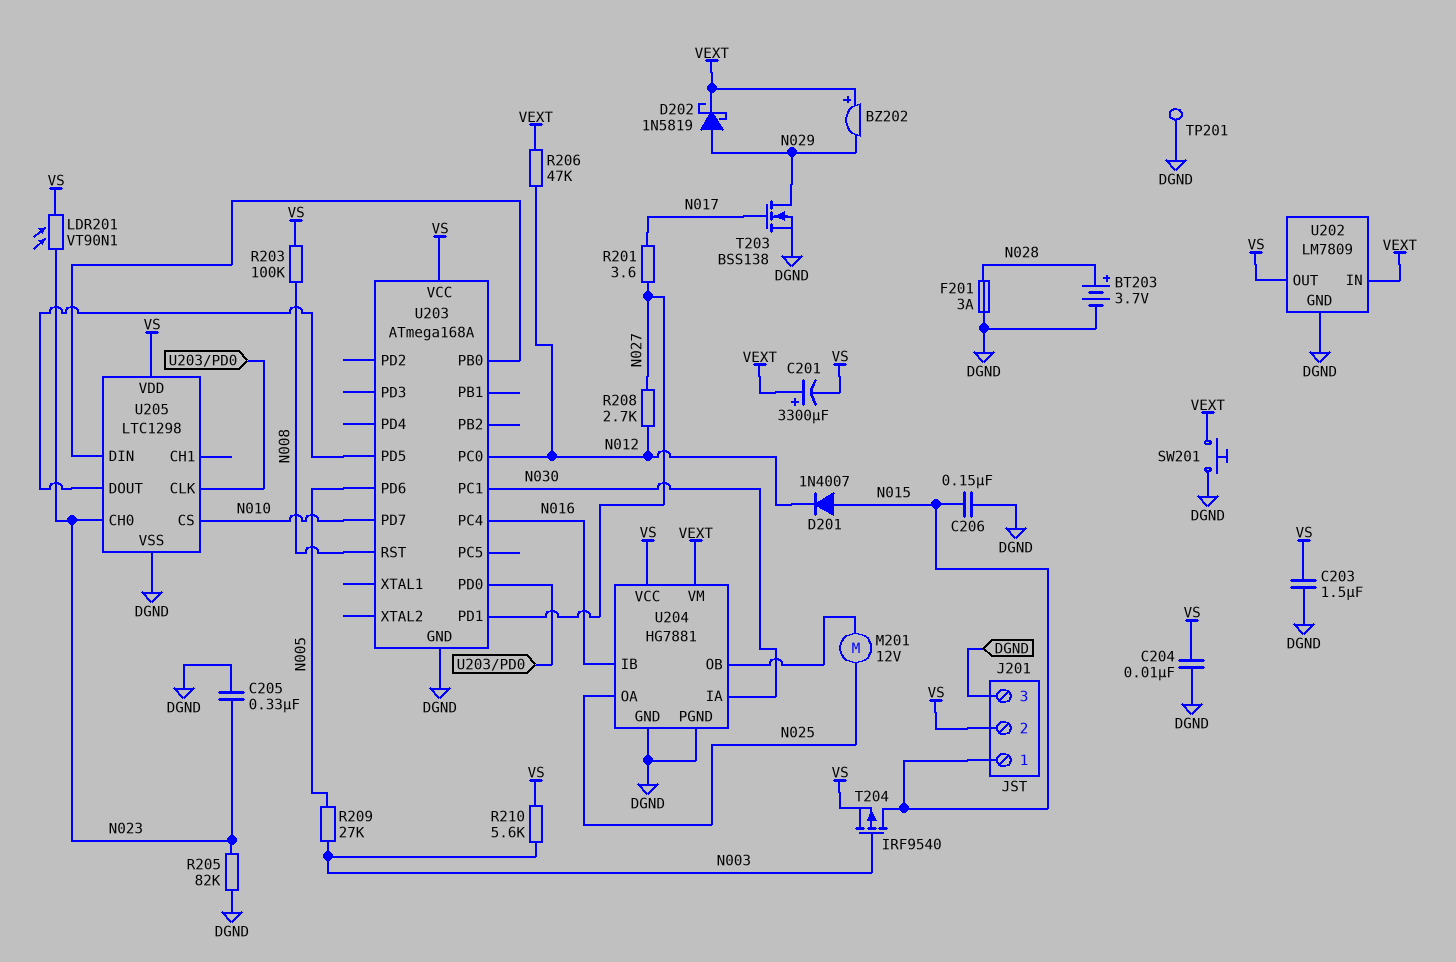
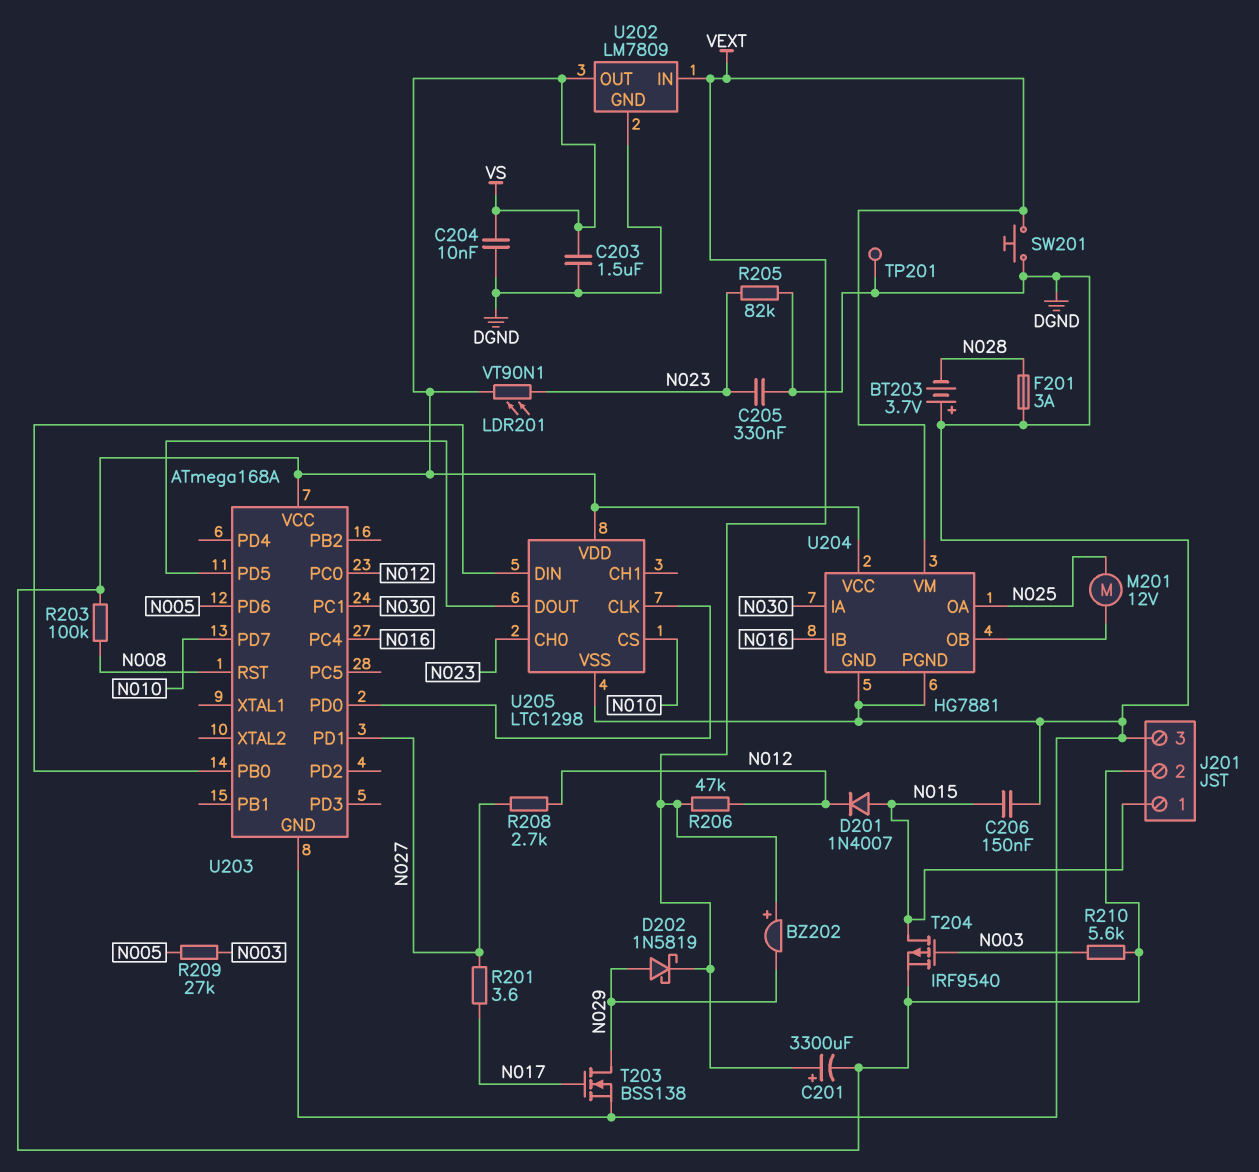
BT203: 3.7V (plus N028, minus DGND) -> 3.7V (plus DGND, minus N028)

